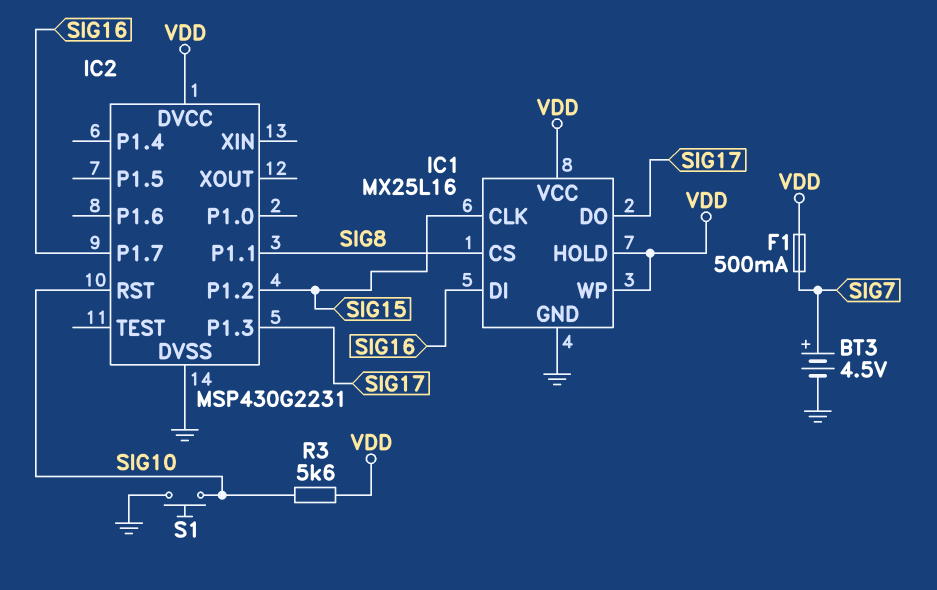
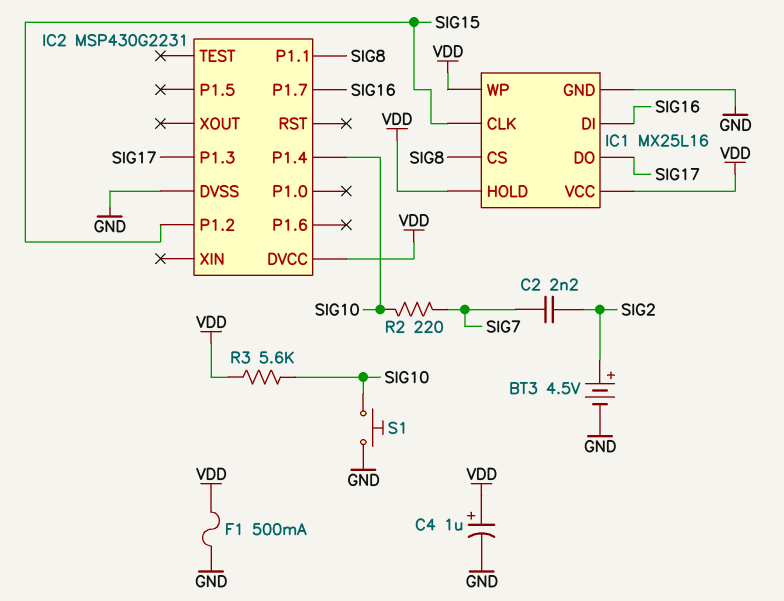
BT3: 4.5V (plus SIG7, minus GND) -> 4.5V (plus SIG2, minus GND)
C2: none -> 2.2nF (SIG2, SIG7)
C4: none -> 1uF (plus VDD, minus GND)
F1: 500mA (SIG7, VDD) -> 500mA (GND, VDD)
IC2 pin P1.4: none -> SIG10
IC2 pin RST: SIG10 -> none
R2: none -> 220 (SIG7, SIG10)

